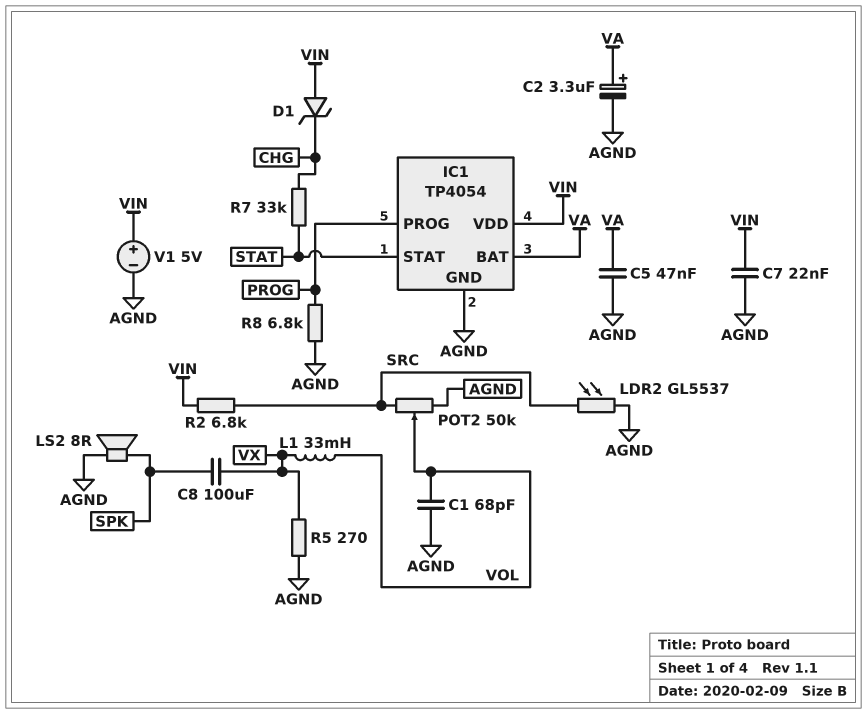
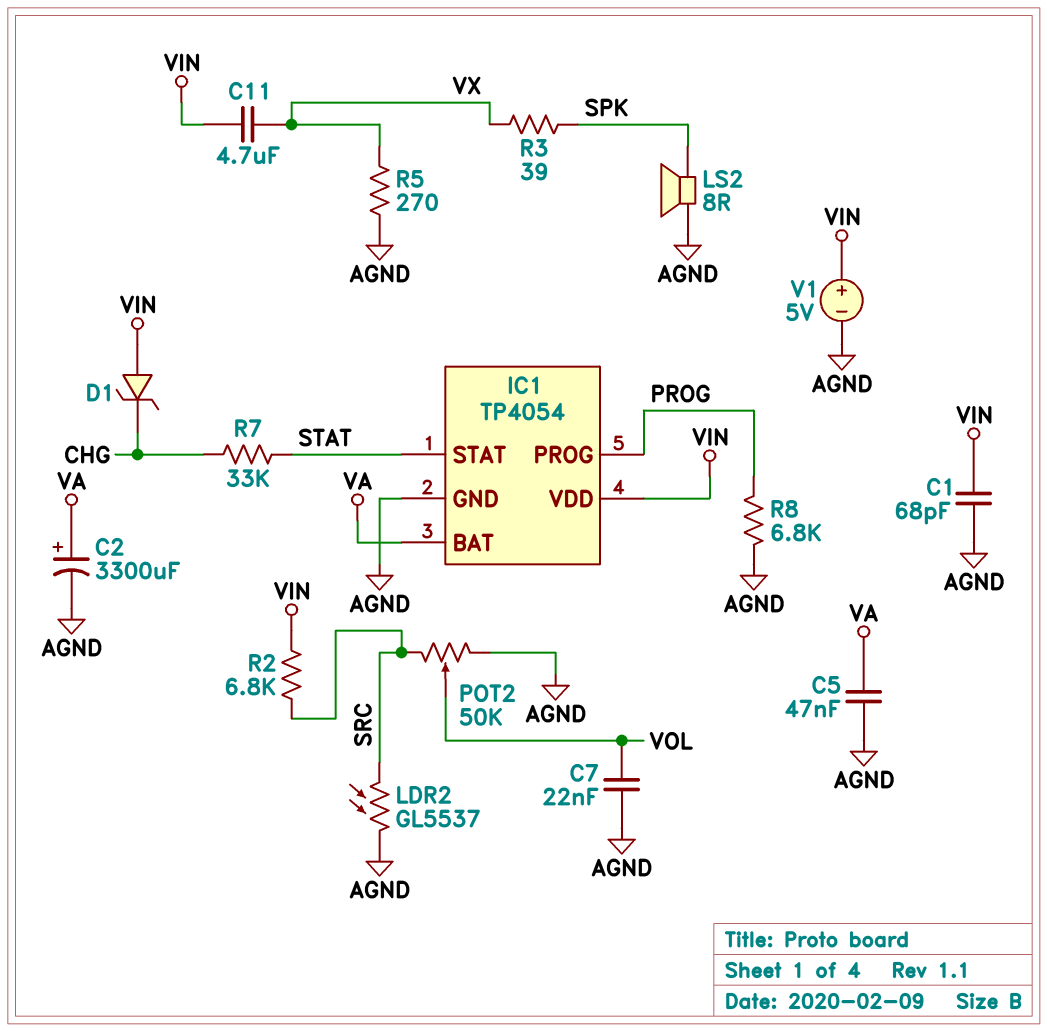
C1: 68pF (AGND, VOL) -> 68pF (AGND, VIN)
C2: 3.3uF (plus VA, minus AGND) -> 3300uF (plus VA, minus AGND)
C7: 22nF (AGND, VIN) -> 22nF (AGND, VOL)
C8: 100uF (SPK, VX) -> none
C11: none -> 4.7uF (VIN, VX)
L1: 33mH (VOL, VX) -> none
R3: none -> 39 (SPK, VX)

